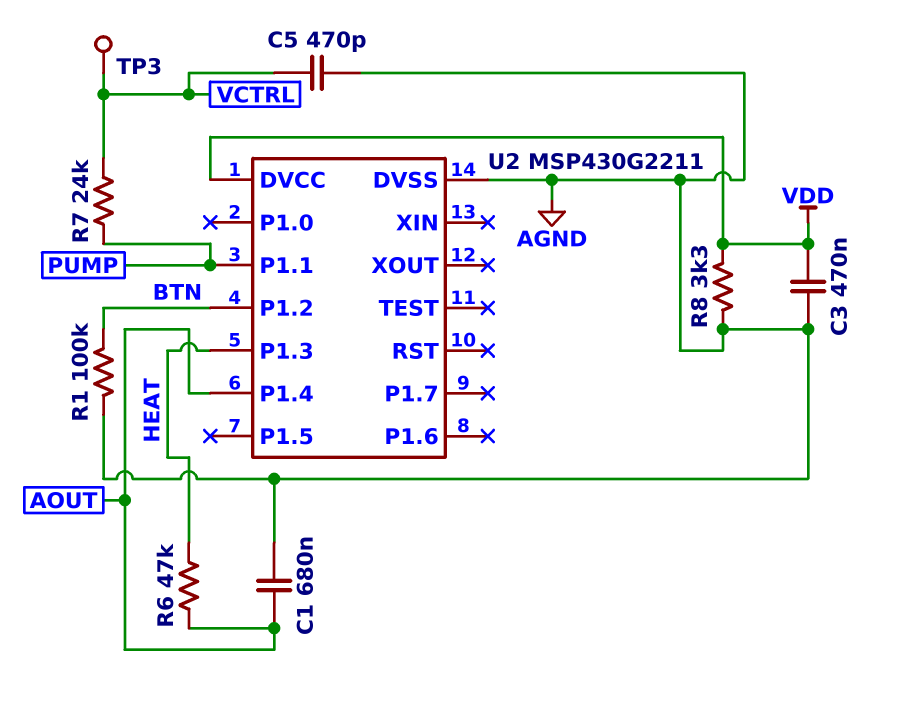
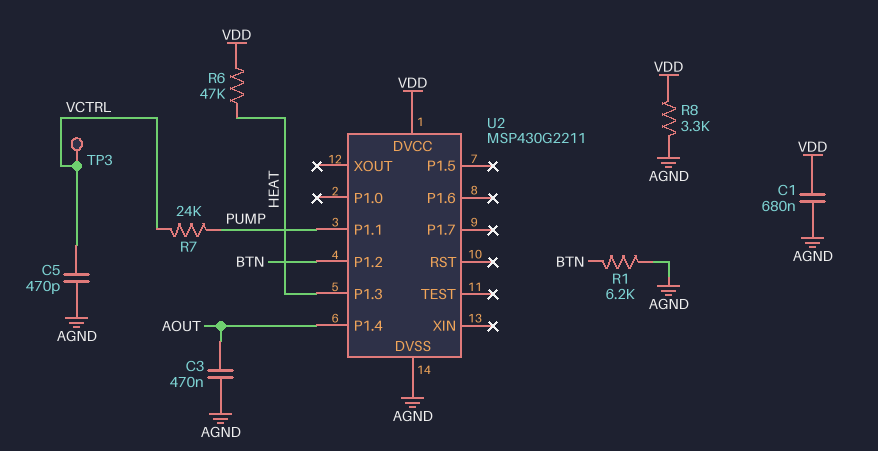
C1: 680nF (AGND, AOUT) -> 680nF (AGND, VDD)
C3: 470nF (AGND, VDD) -> 470nF (AGND, AOUT)
R1: 100k (AGND, BTN) -> 6.2k (AGND, BTN)
R6: 47k (AOUT, HEAT) -> 47k (HEAT, VDD)

